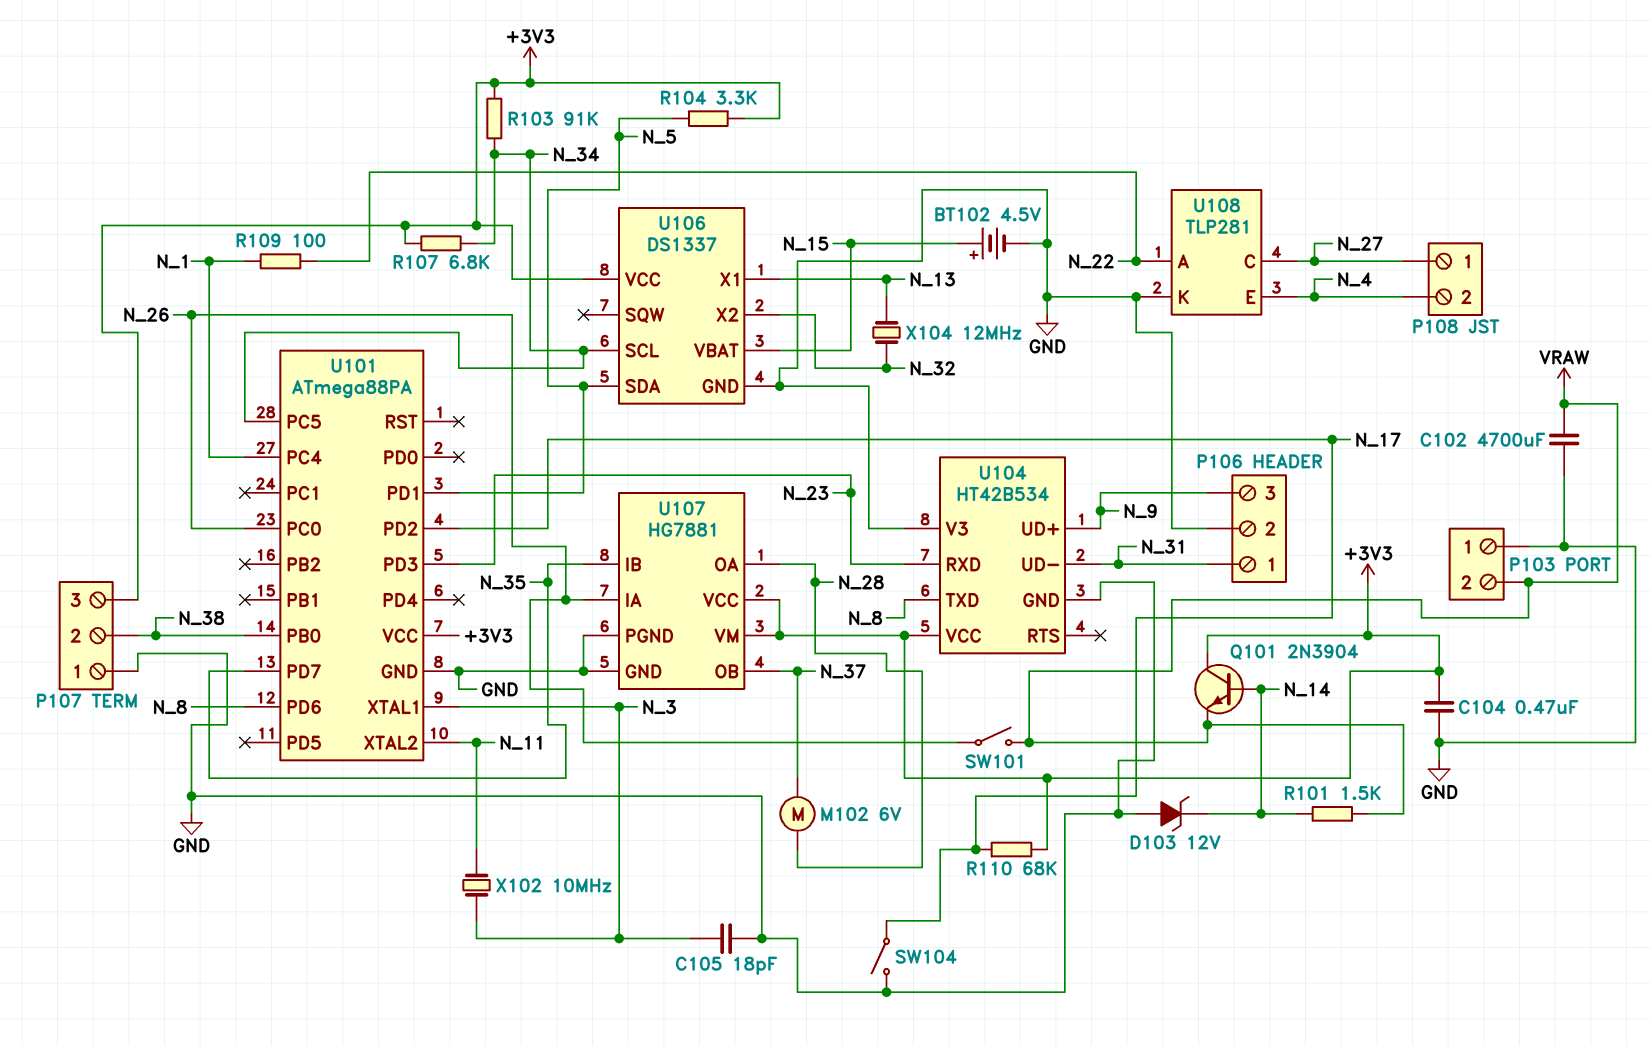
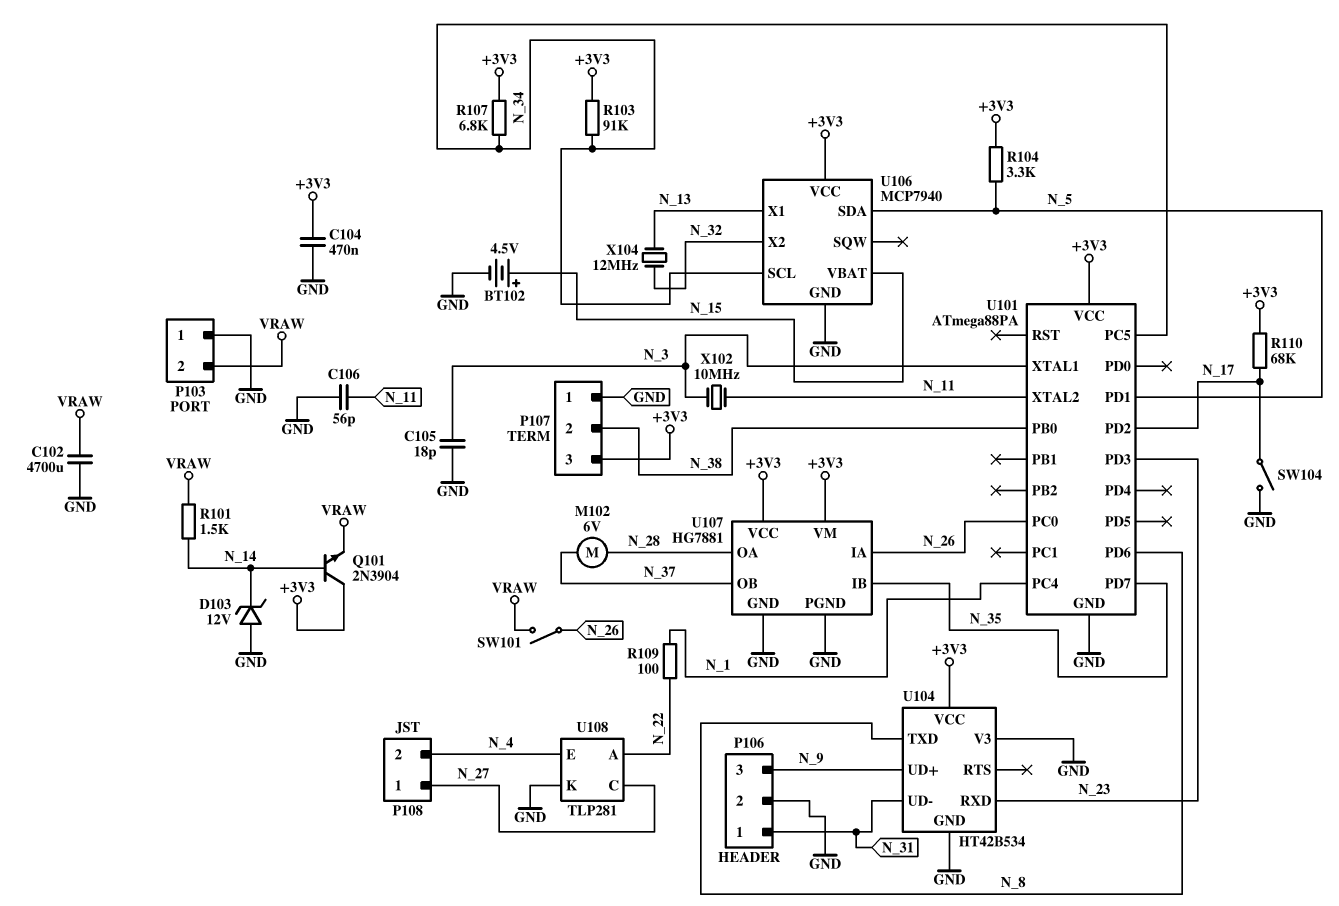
C106: none -> 56pF (GND, N_11)
U106: DS1337 -> MCP7940

